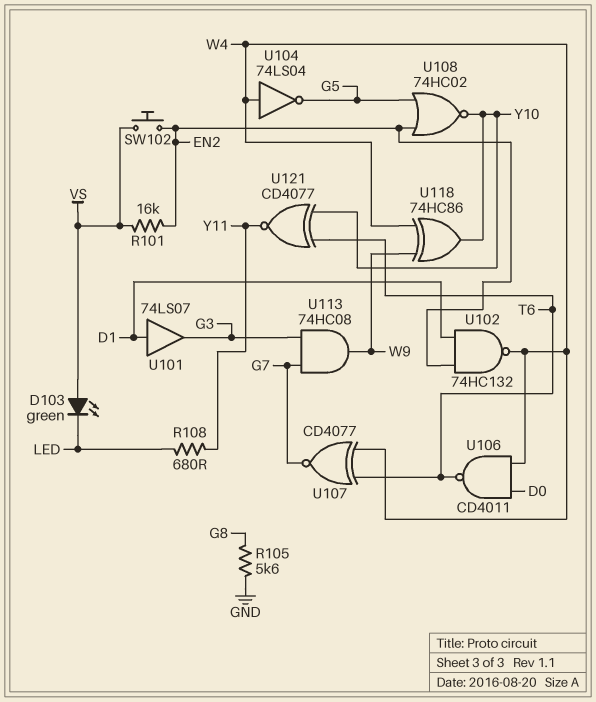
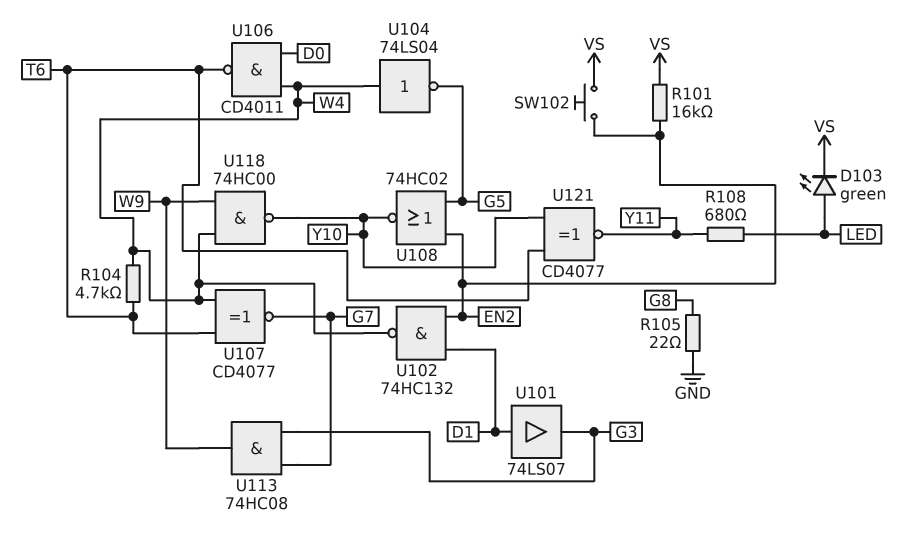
D103: LED green (A VS, K LED) -> LED green (A LED, K VS)
R104: none -> 4.7k (T6, W4)
R105: 5.6k (G8, GND) -> 22 (G8, GND)
U118: XOR 74HC86 (in W4, in W9, out Y10) -> NAND 74HC00 (in W4, in W9, out Y10)

